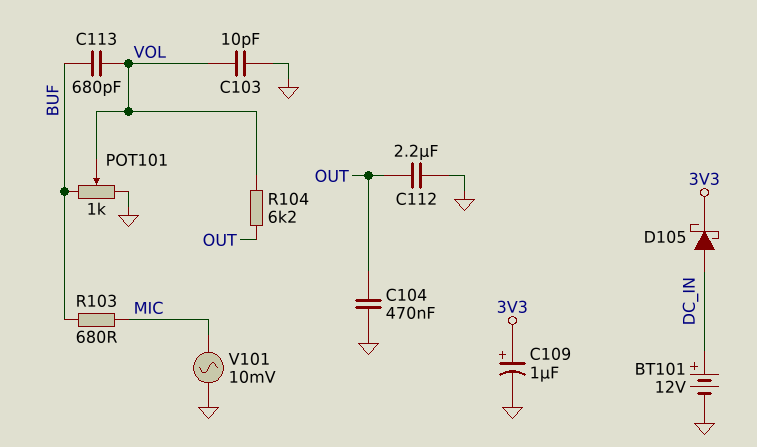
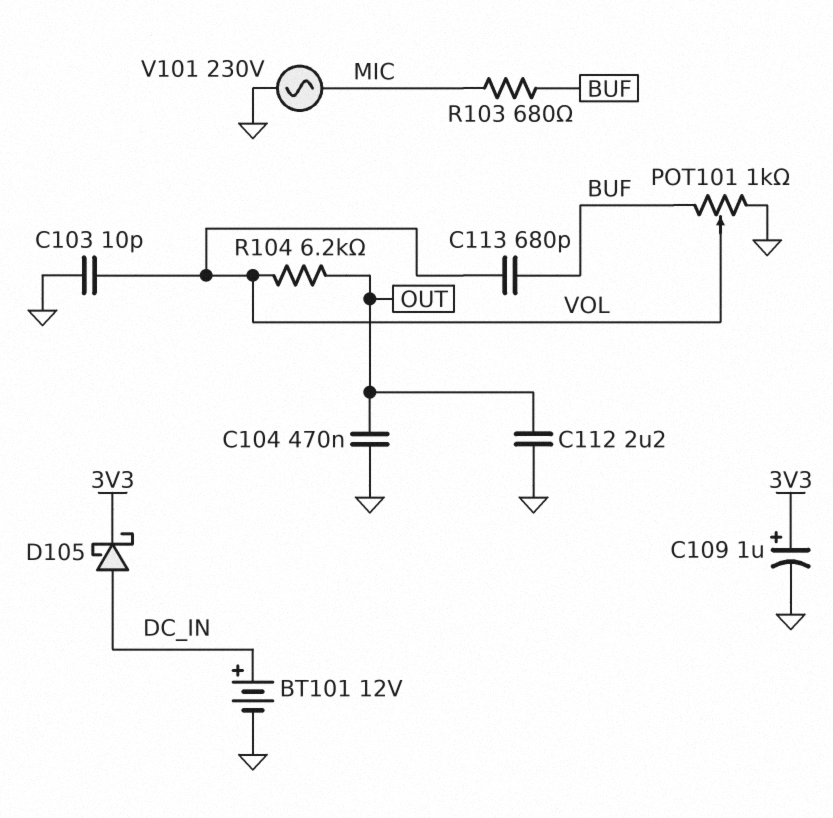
V101: AC 10mV (GND, MIC) -> AC 230V (GND, MIC)

